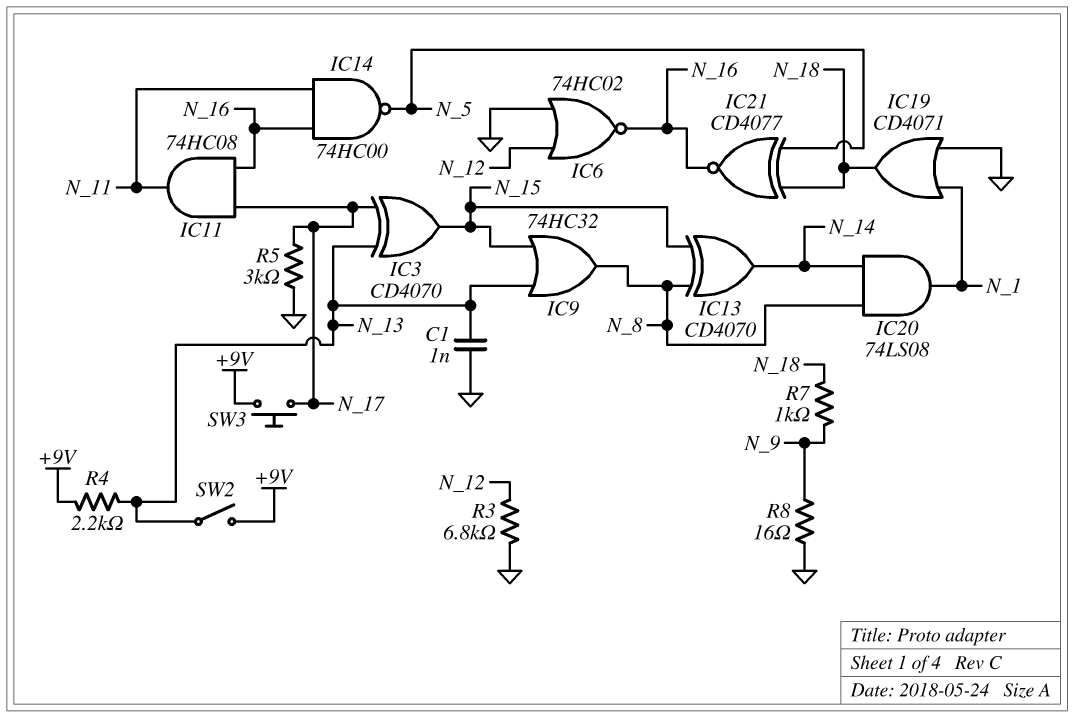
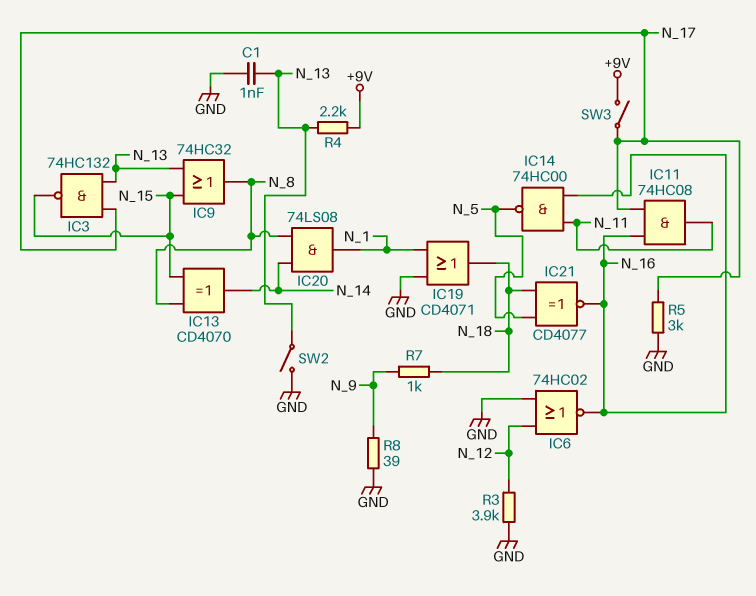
IC3: XOR CD4070 (in N_13, in N_17, out N_15) -> NAND 74HC132 (in N_13, in N_17, out N_15)
R3: 6.8k (GND, N_12) -> 3.9k (GND, N_12)
R8: 16 (GND, N_9) -> 39 (GND, N_9)
SW2: switch (+9V, N_13) -> switch (GND, N_13)
SW3: button (+9V, N_17) -> switch (+9V, N_17)

